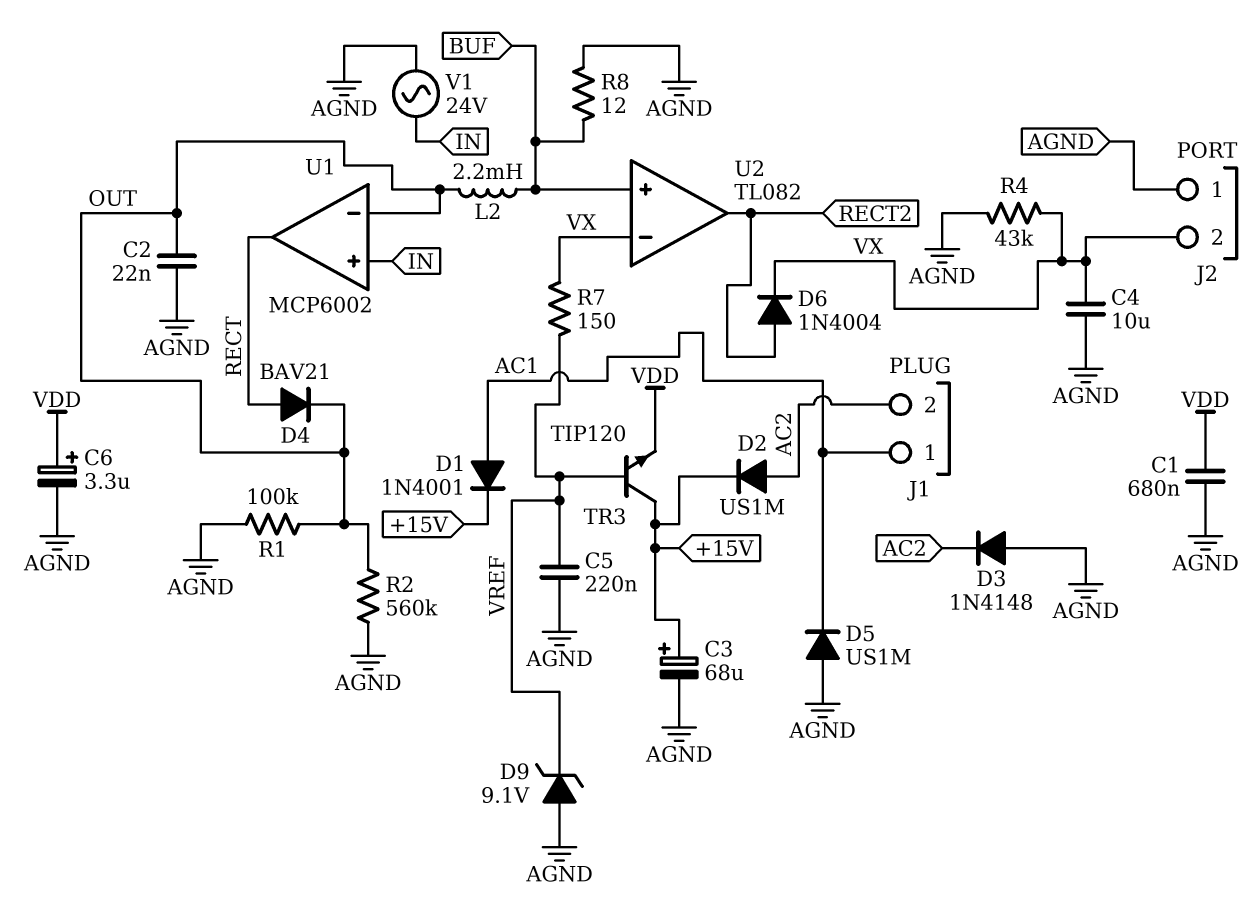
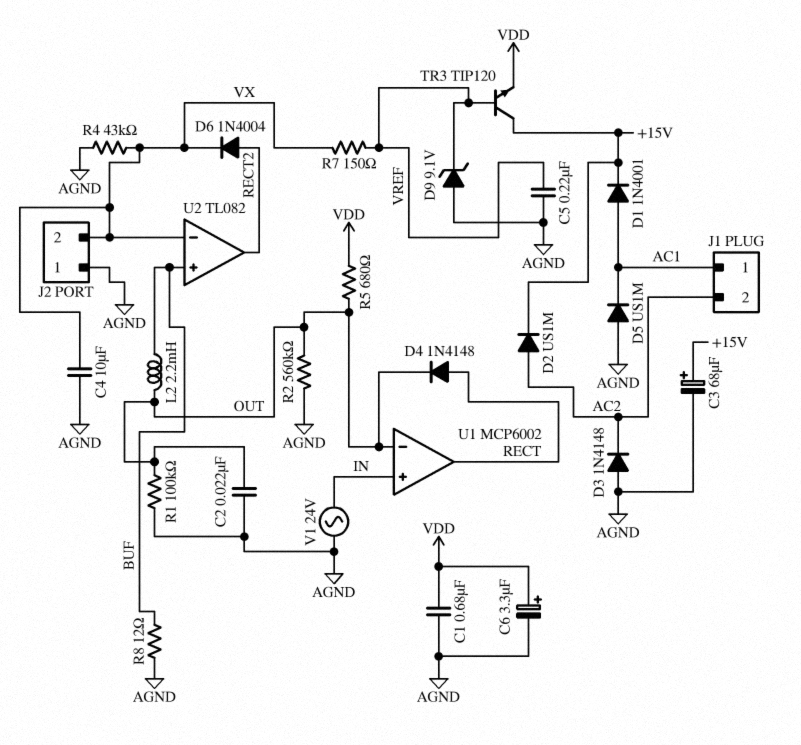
D4: diode BAV21 (A RECT, K OUT) -> diode 1N4148 (A RECT, K OUT)
R5: none -> 680 (OUT, VDD)

